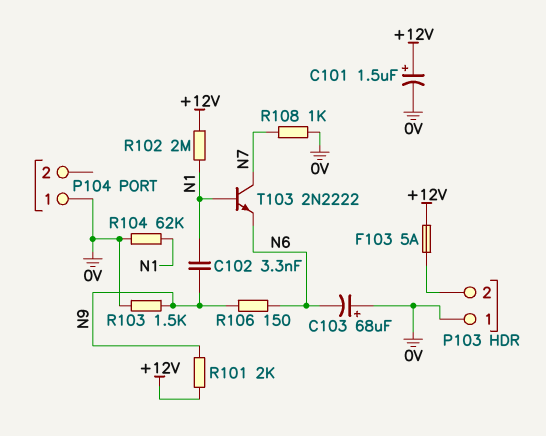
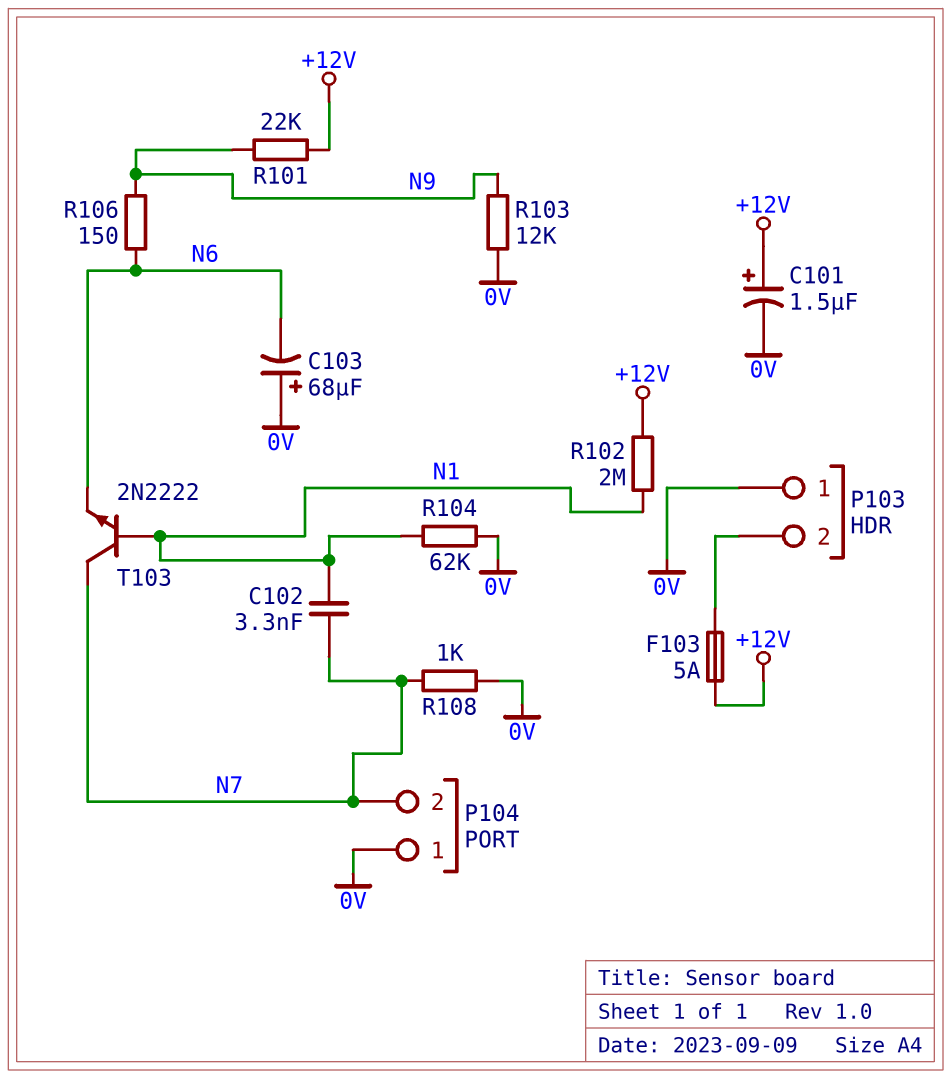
C102: 3.3nF (N1, N9) -> 3.3nF (N1, N7)
P104 pin 2: none -> N7
R101: 2k (+12V, N9) -> 22k (+12V, N9)
R103: 1.5k (0V, N9) -> 12k (0V, N9)

